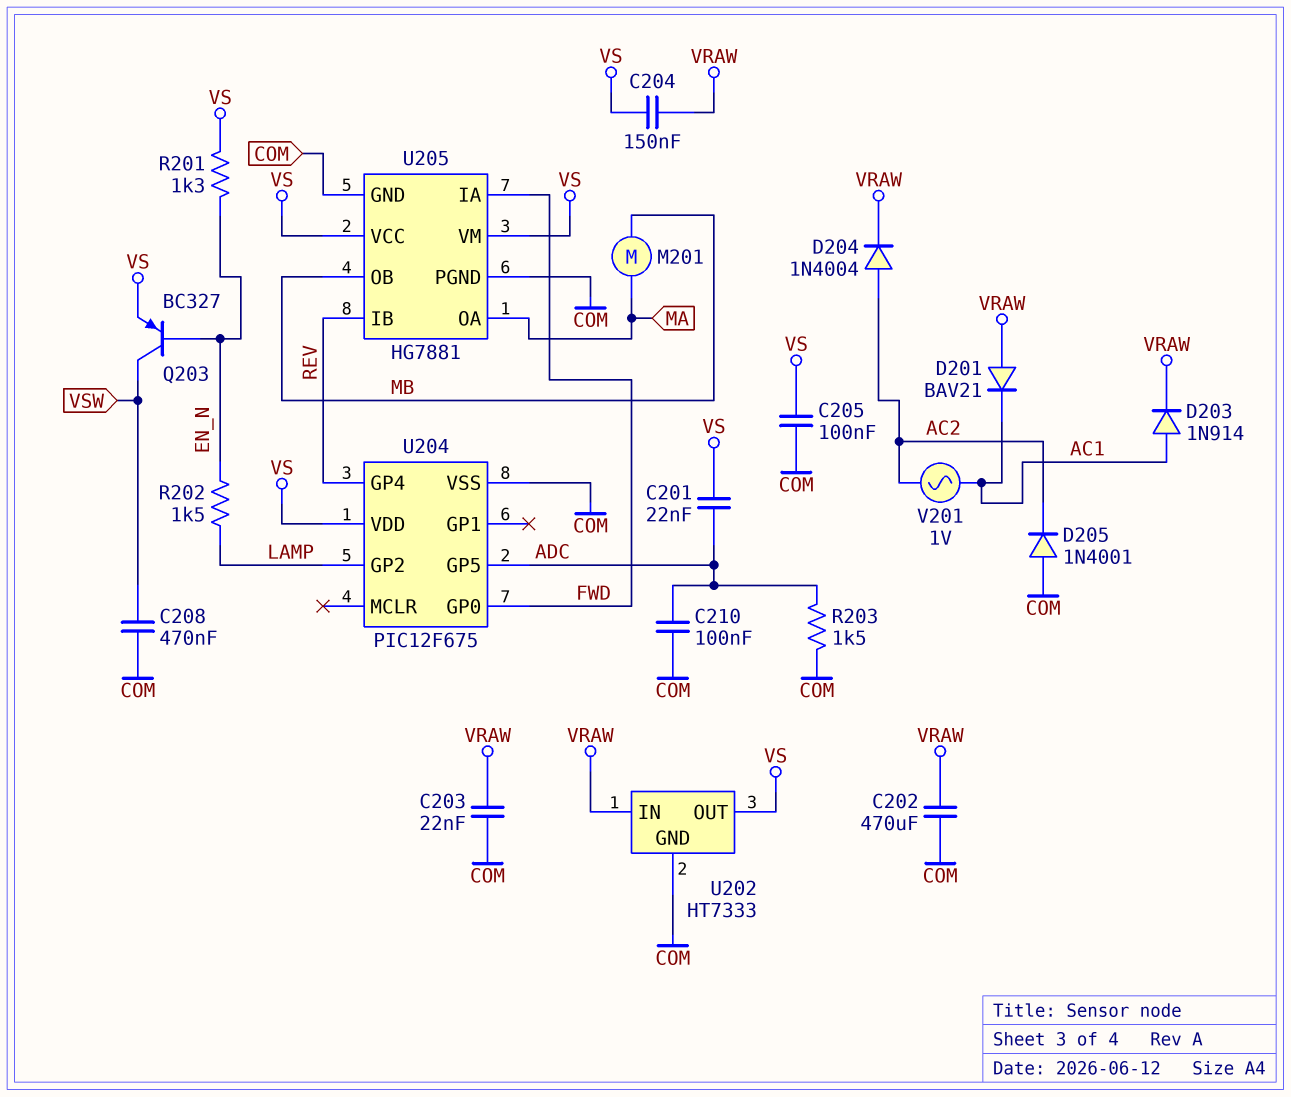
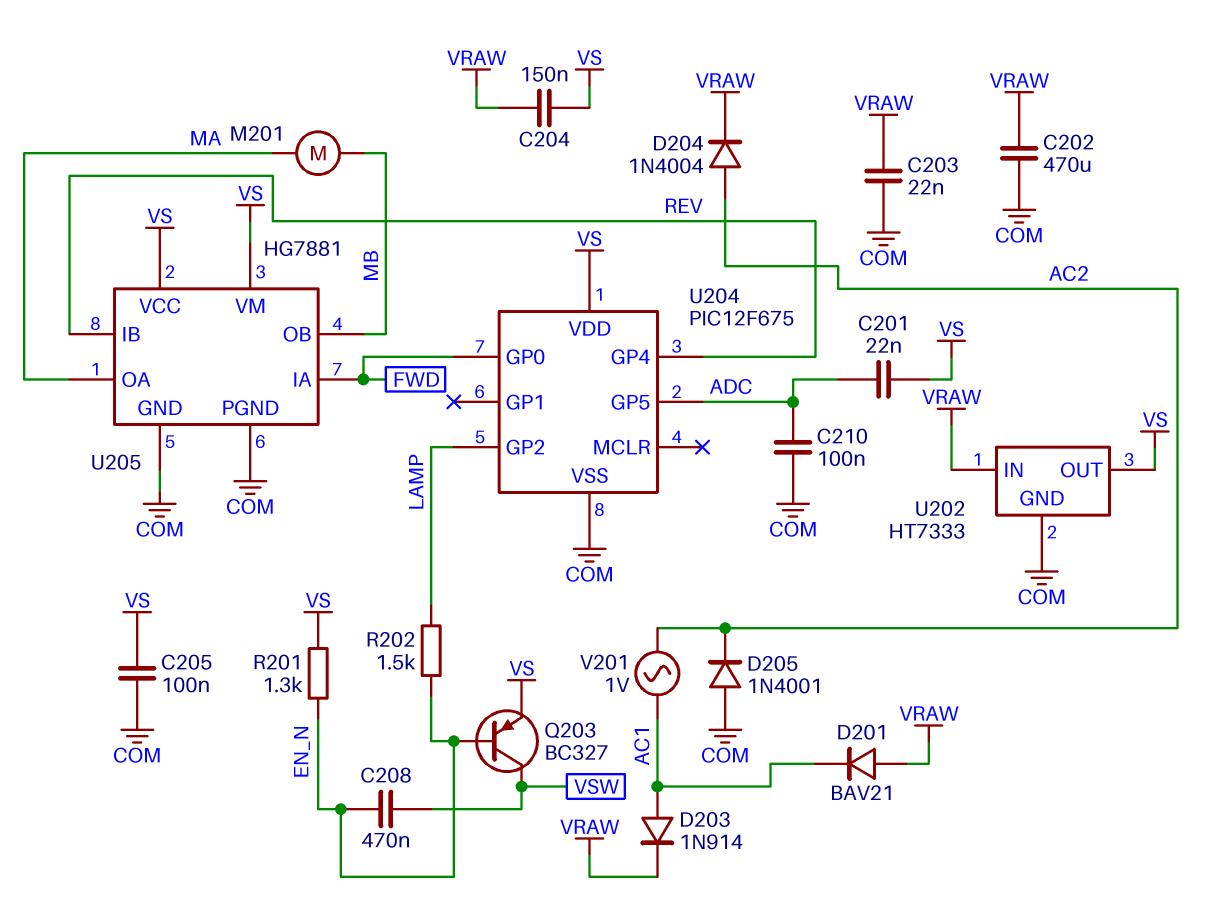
C208: 470nF (COM, VSW) -> 470nF (EN_N, VSW)
R203: 1.5k (ADC, COM) -> none

